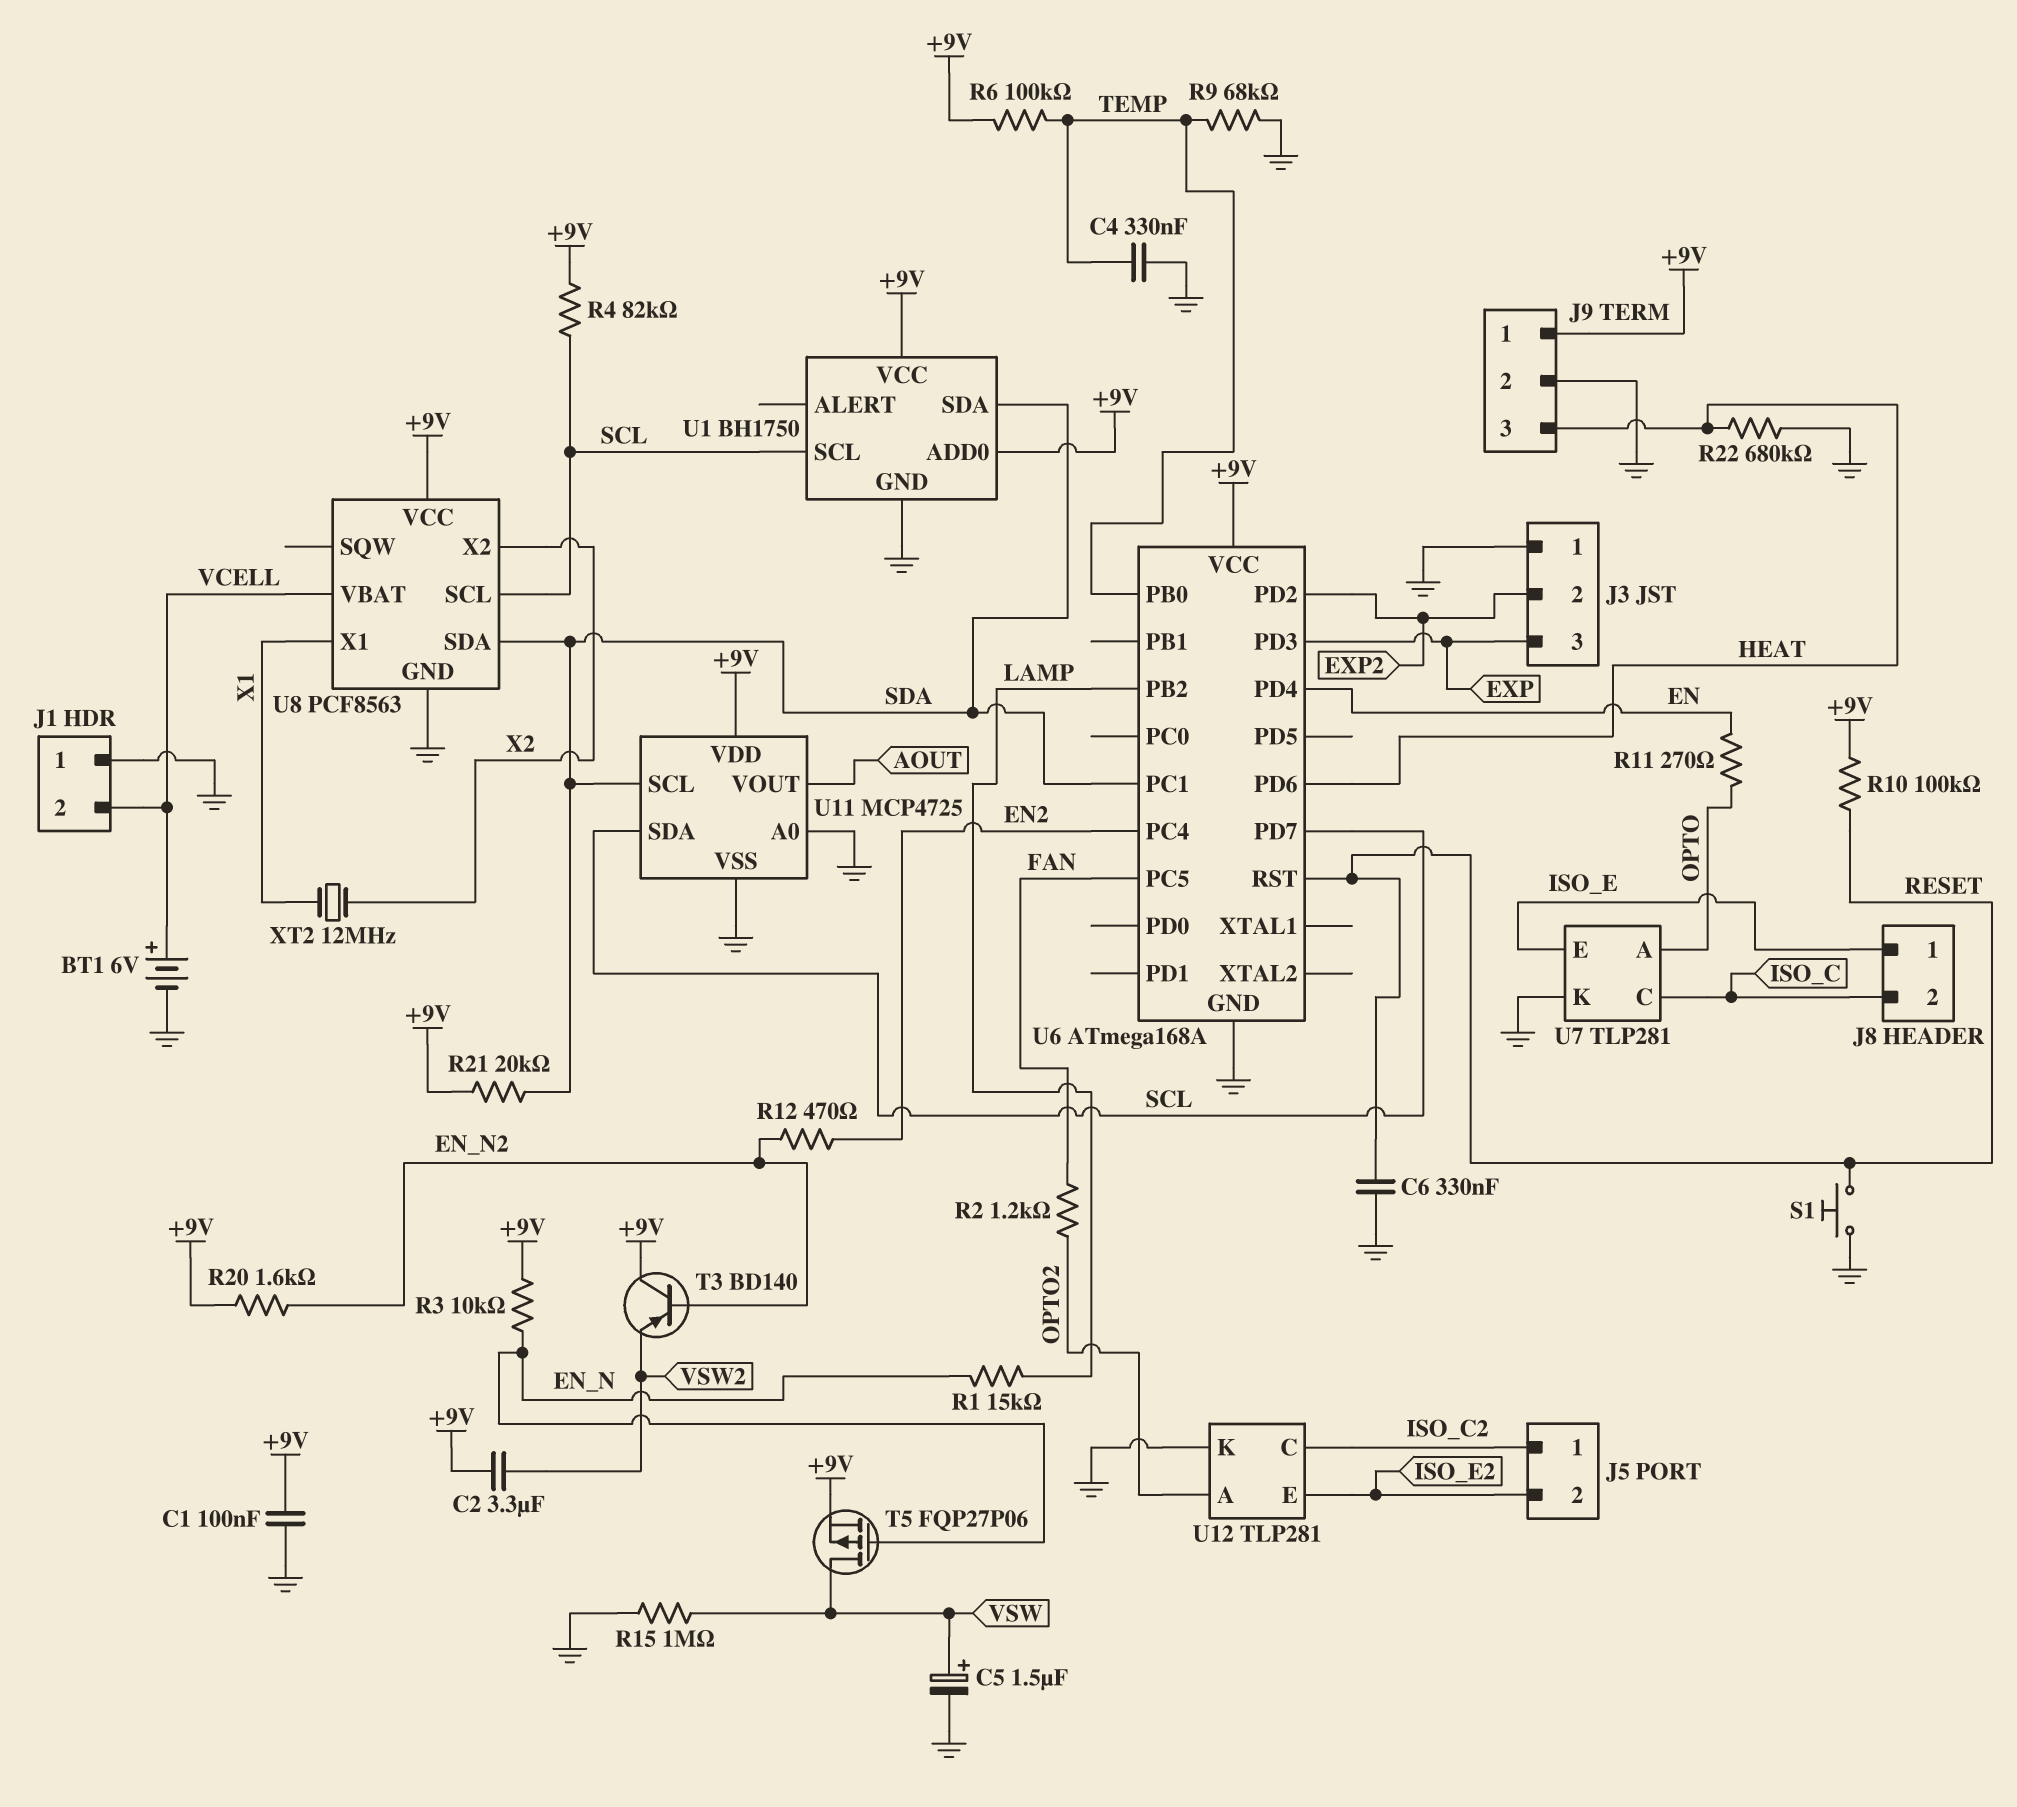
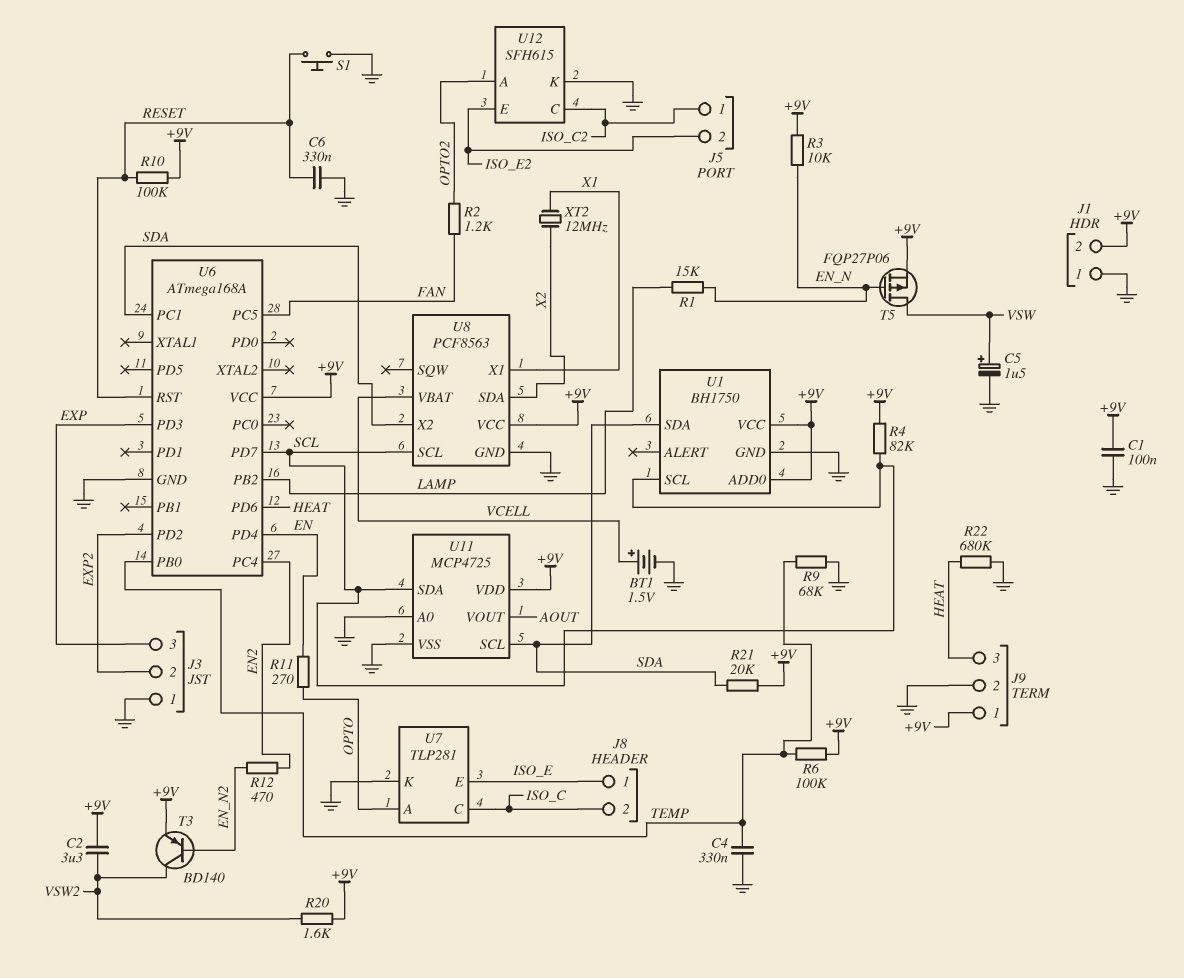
BT1: 6V (plus VCELL, minus GND) -> 1.5V (plus VCELL, minus GND)
J1 pin 2: VCELL -> +9V
R15: 1M (GND, VSW) -> none
R20: 1.6k (+9V, EN_N2) -> 1.6k (+9V, VSW2)
T3: PNP BD140 (B EN_N2, C +9V, E VSW2) -> PNP BD140 (B EN_N2, C VSW2, E +9V)
U8 pin SDA: SDA -> X2
U8 pin X2: X2 -> SDA
U12: TLP281 -> SFH615

